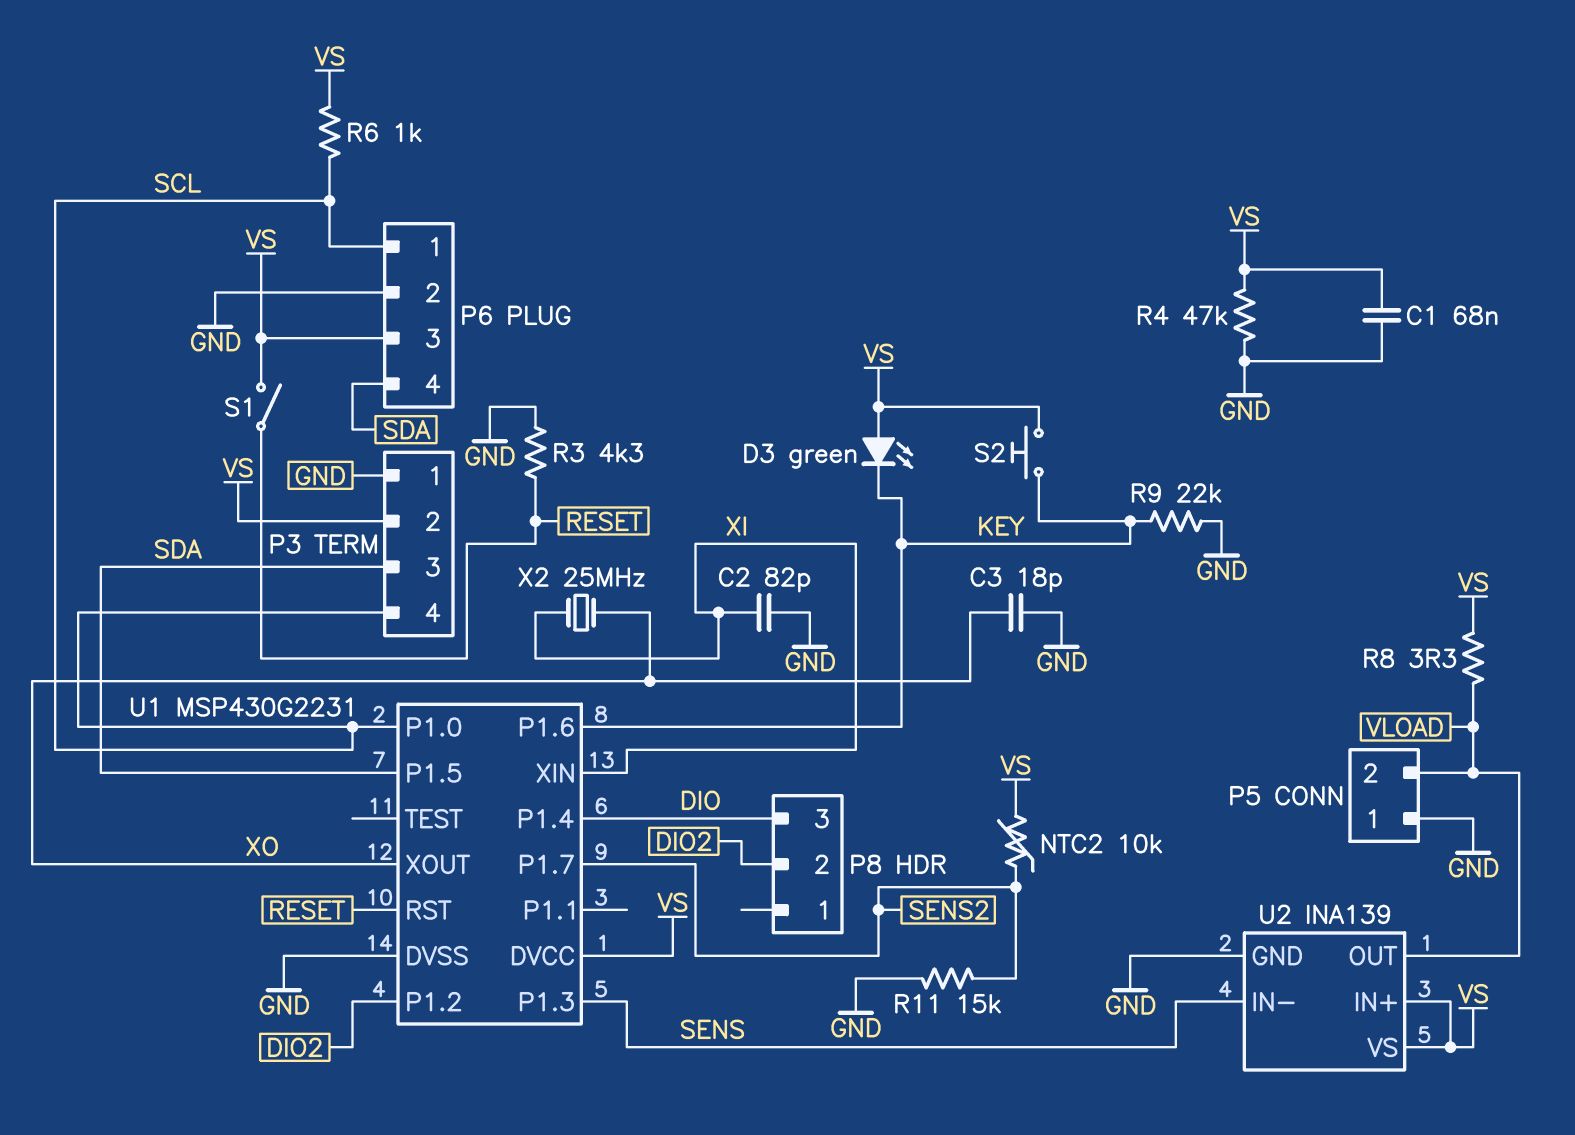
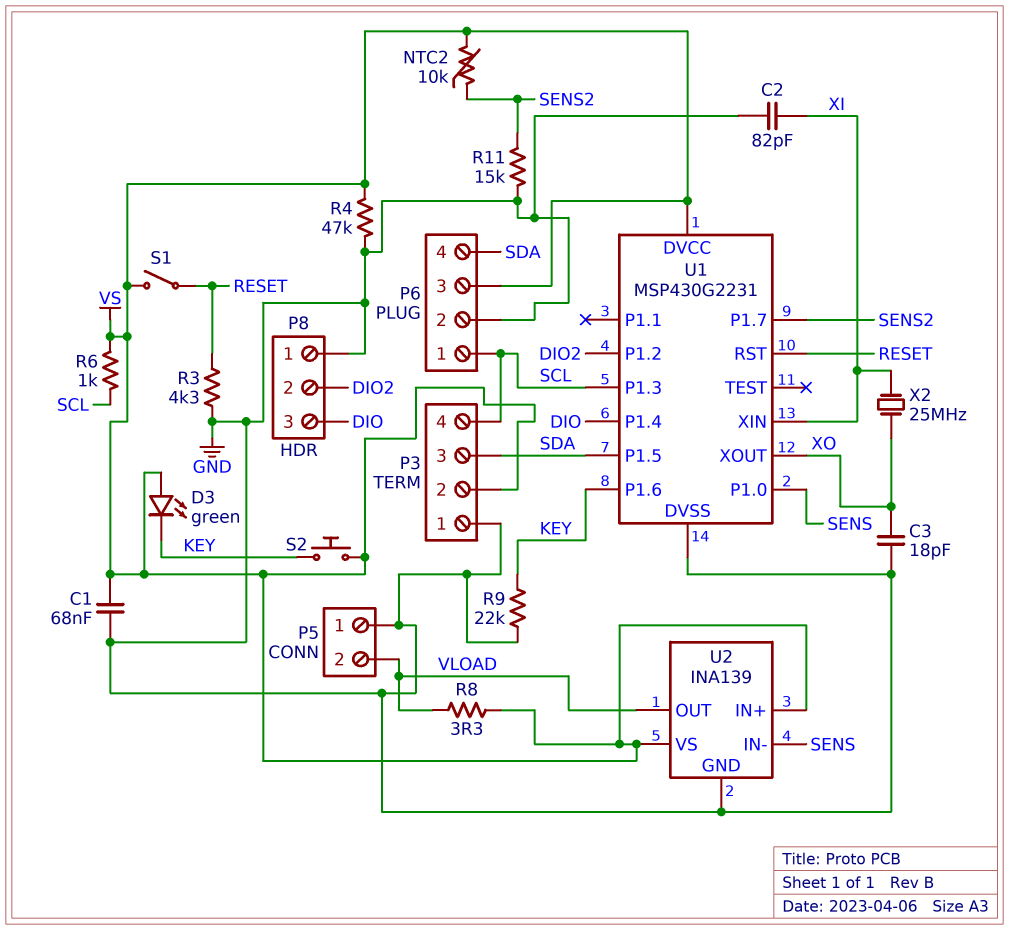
P8 pin 1: none -> GND
U1 pin P1.0: SCL -> SENS
U1 pin P1.3: SENS -> SCL

